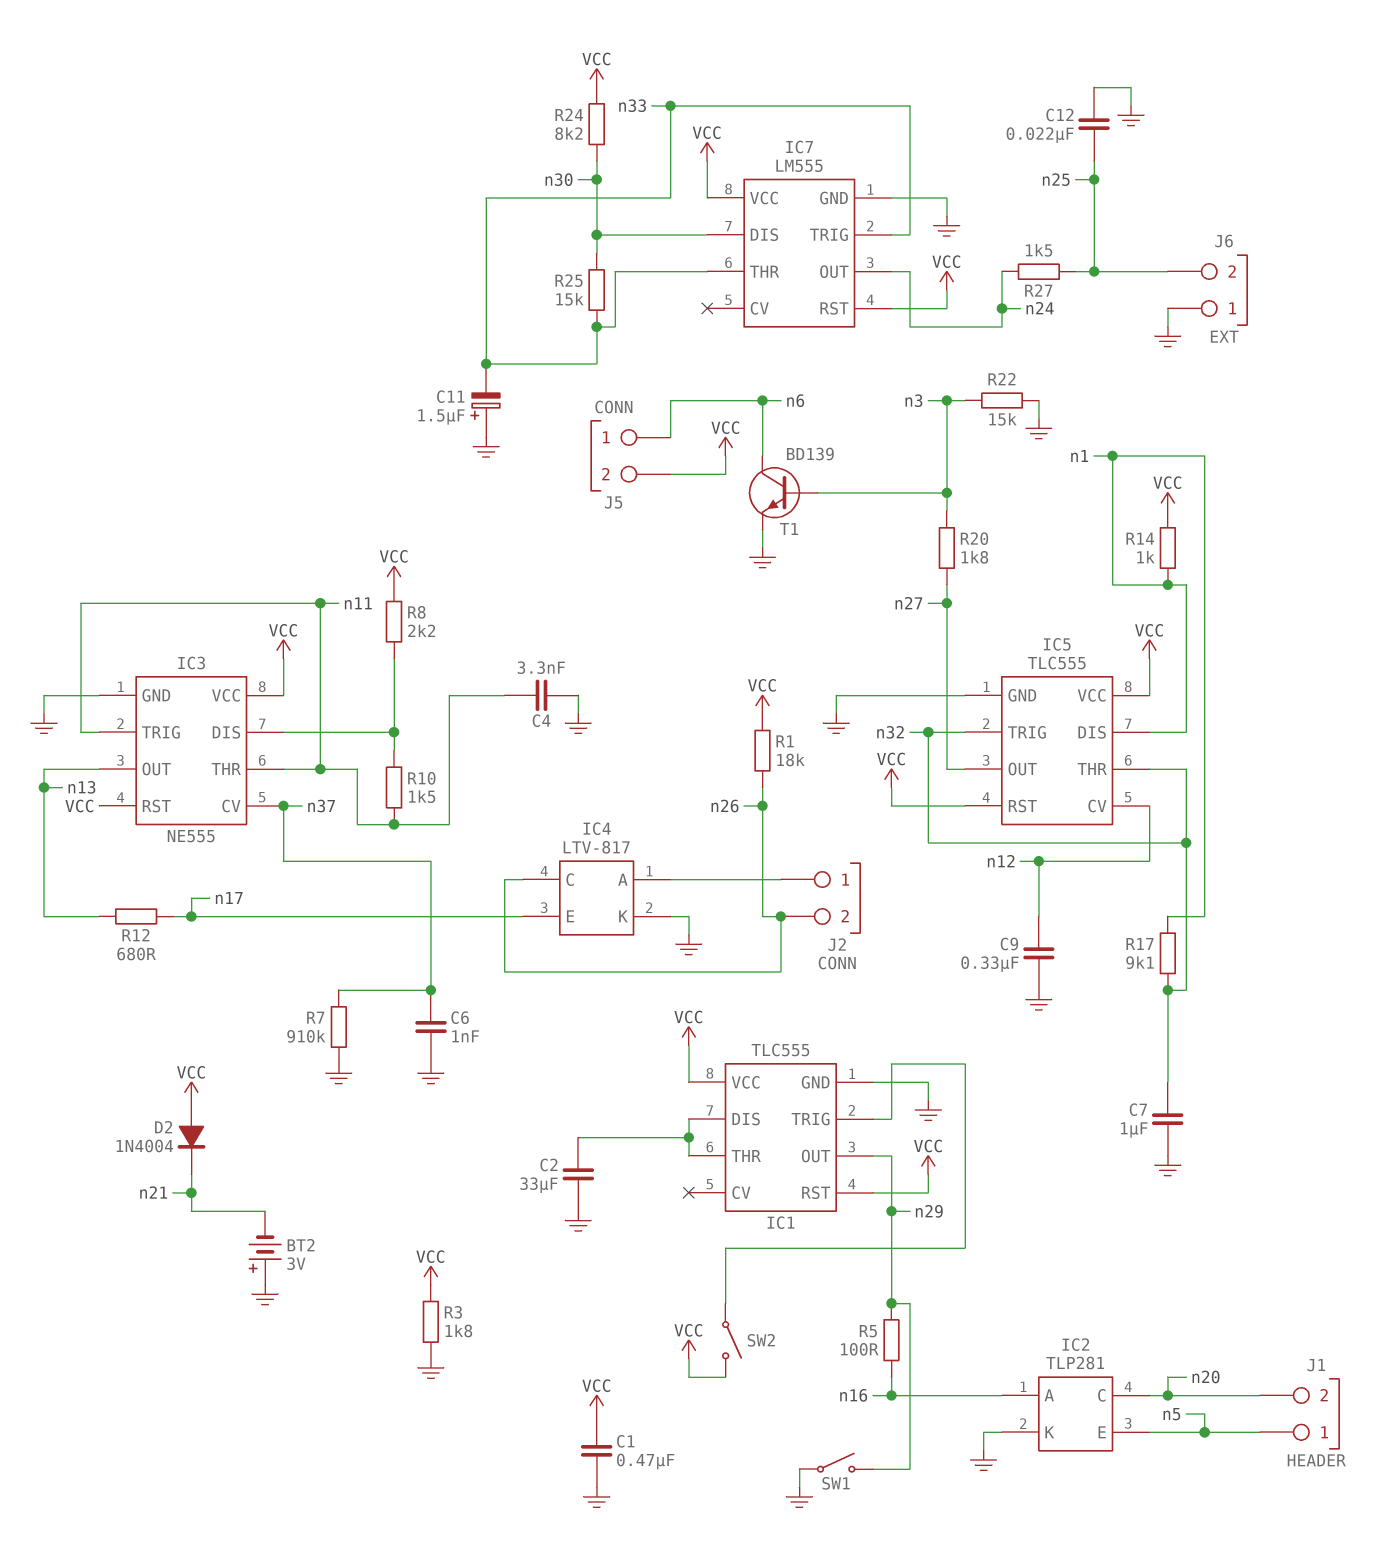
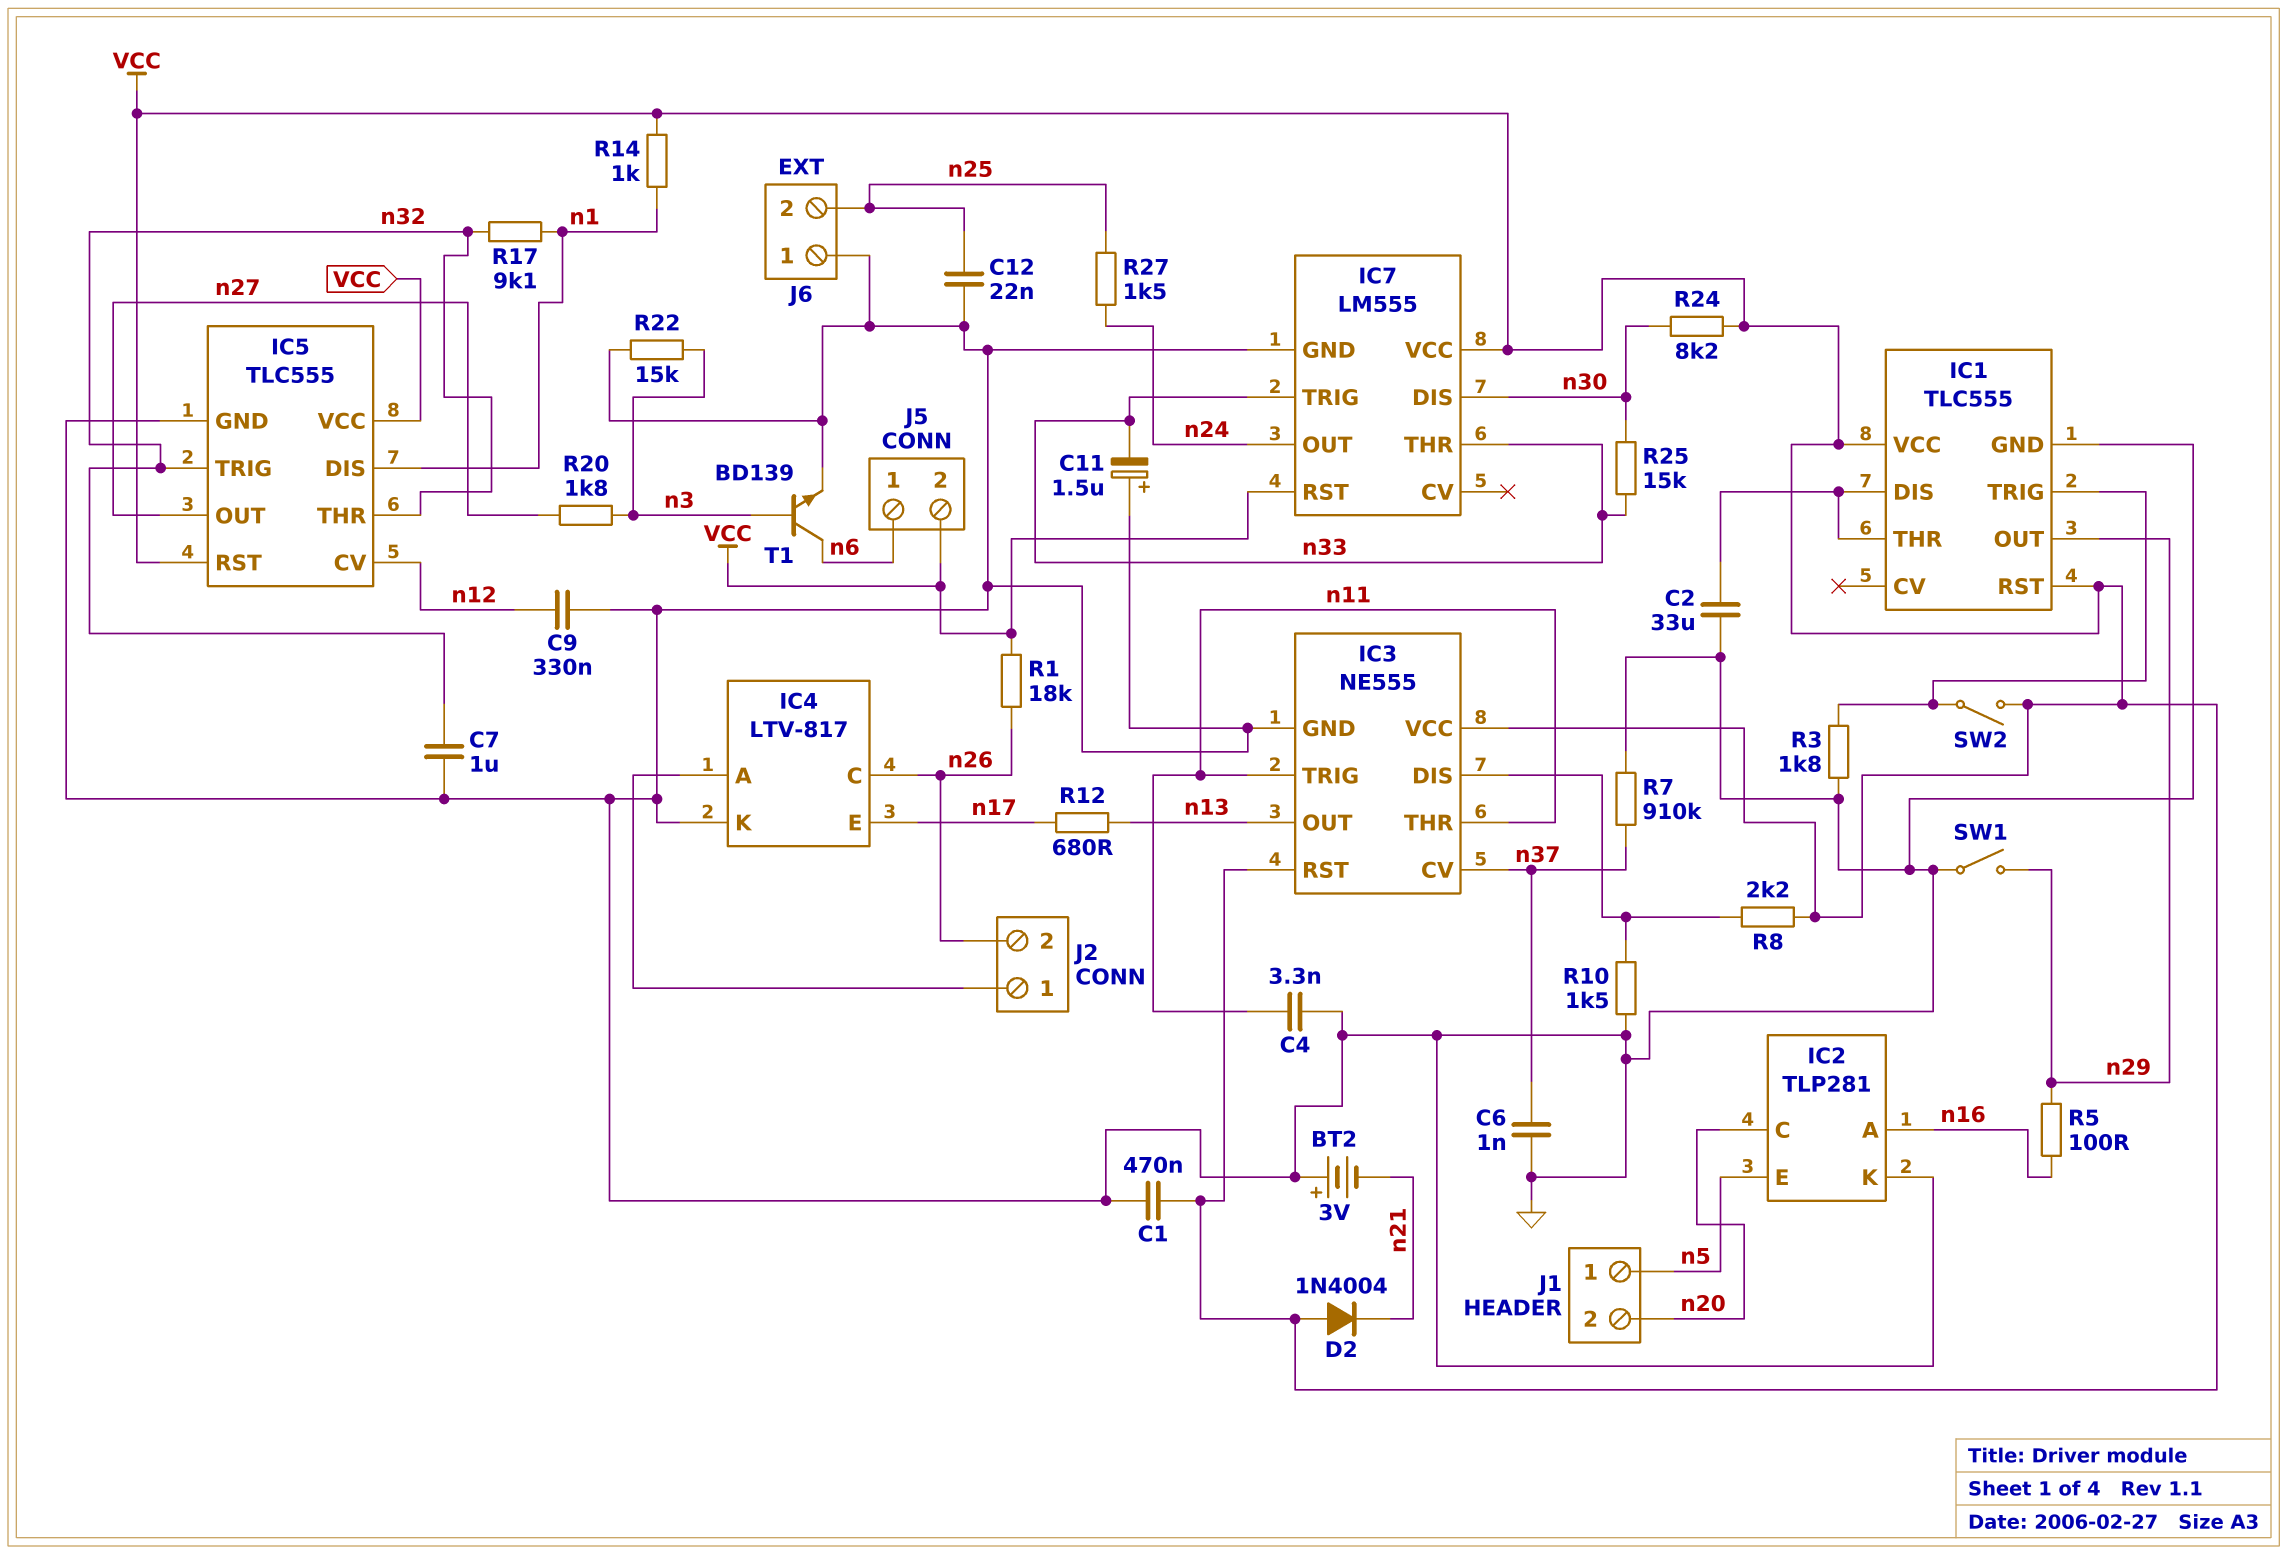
R3: 1.8k (GND, VCC) -> 1.8k (GND, IC1/TRIG)
R10: 1.5k (IC3/DIS, n11) -> 1.5k (GND, IC3/DIS)

